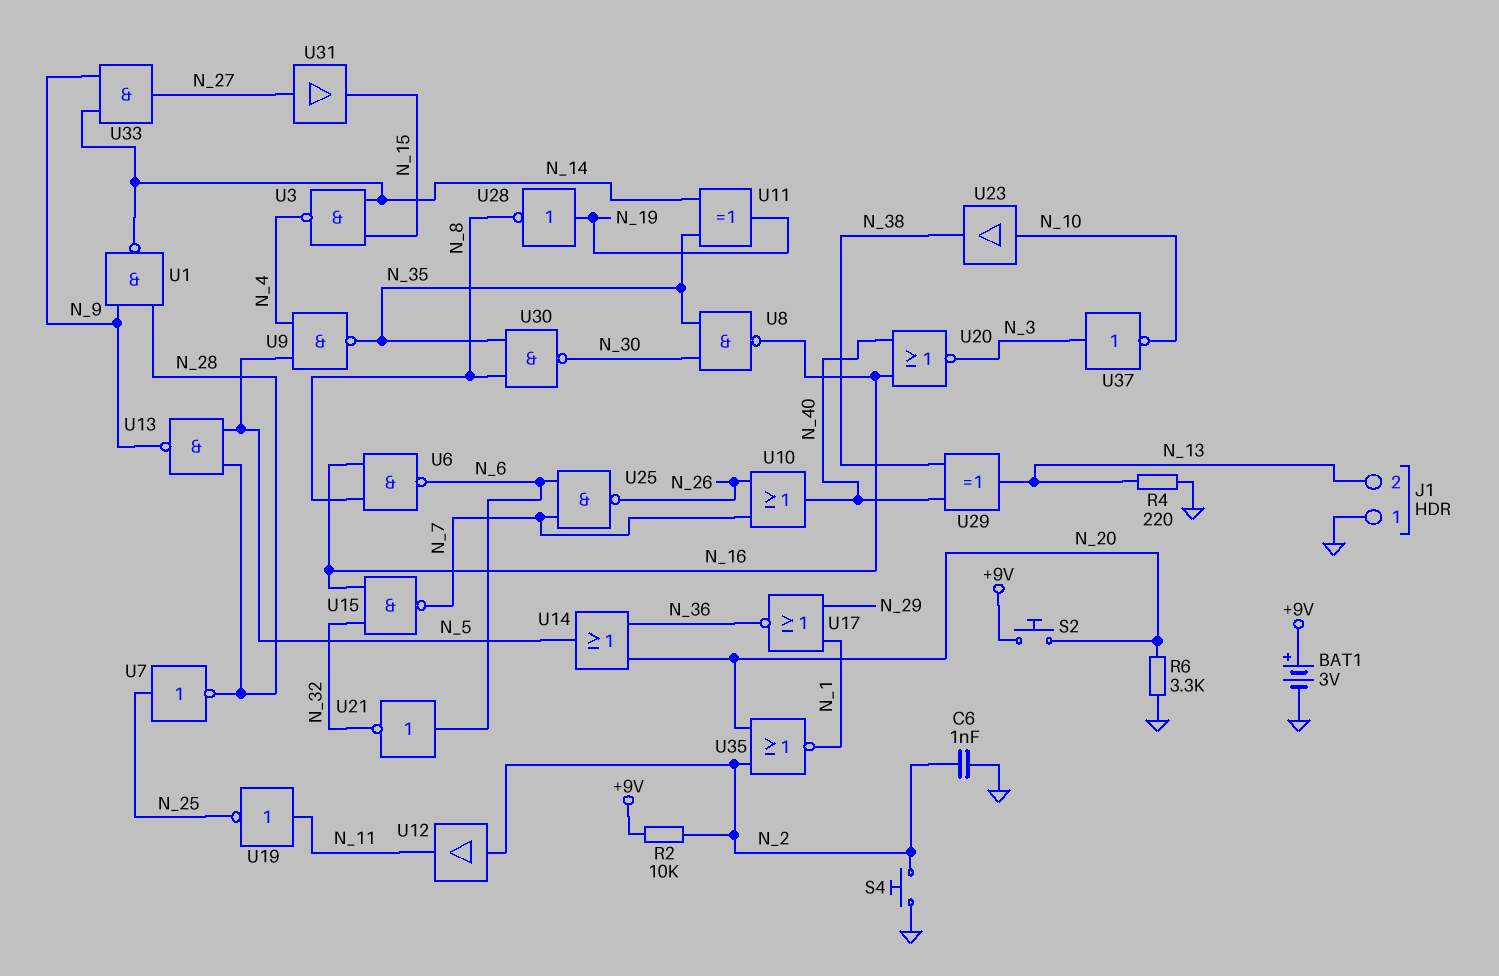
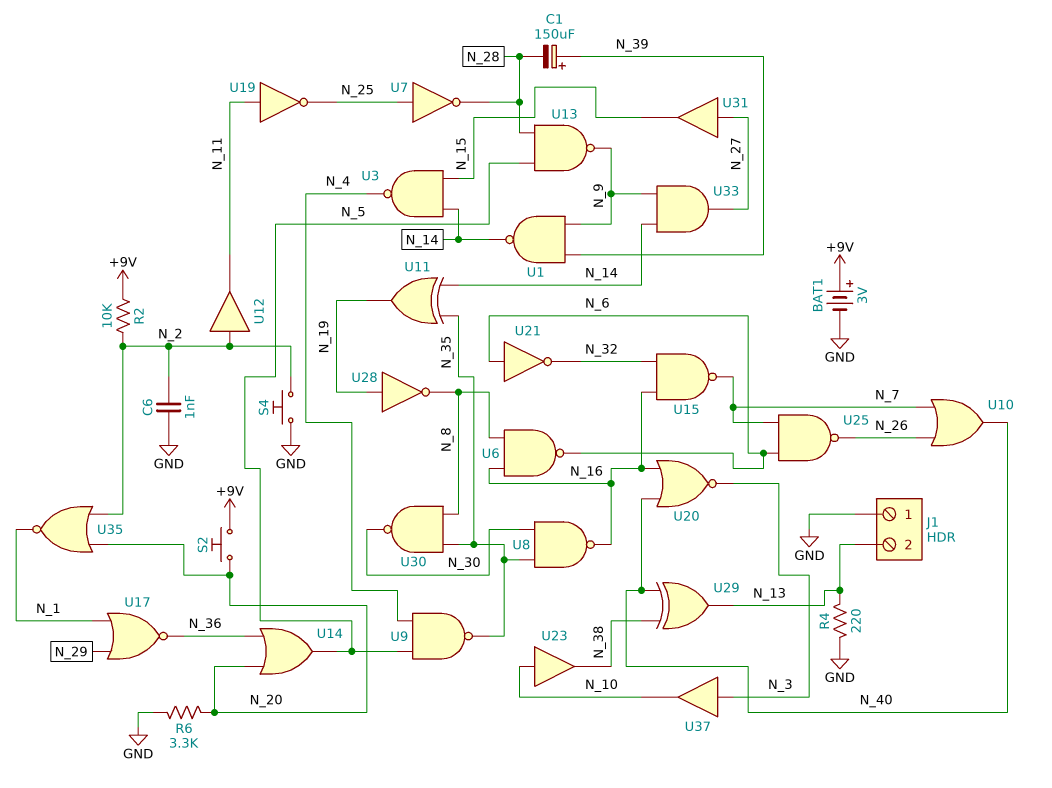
C1: none -> 150uF (plus N_39, minus N_28)
U1: NAND (in N_9, in N_28, out N_14) -> NAND (in N_9, in N_39, out N_14)
U37: NOT (in N_3, out N_10) -> buffer (in N_3, out N_10)

